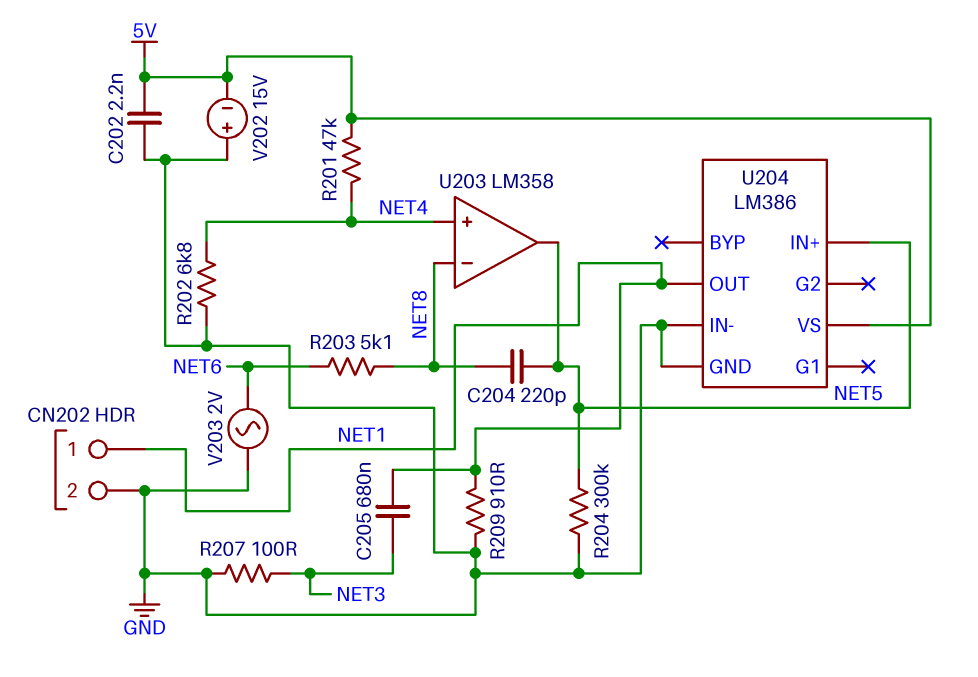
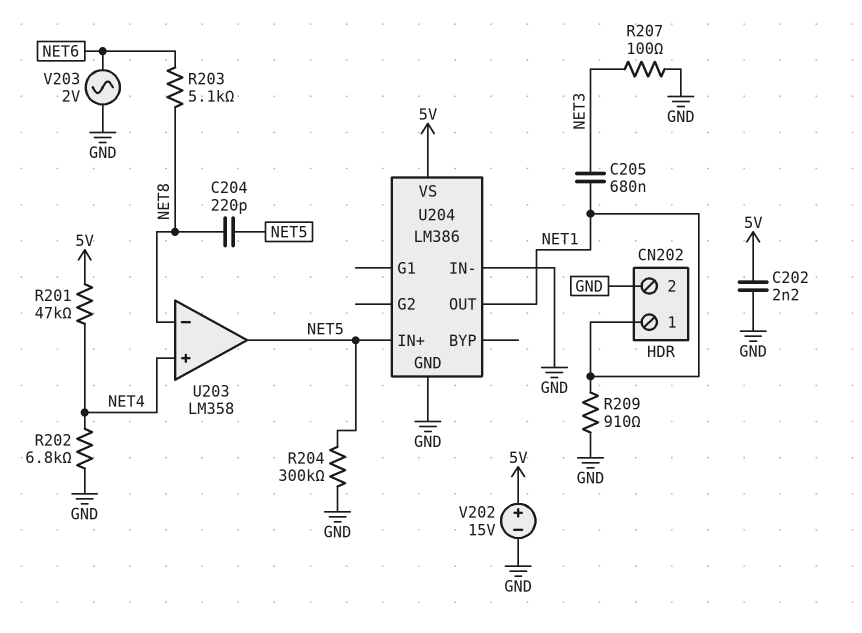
V202: 15V (plus GND, minus 5V) -> 15V (plus 5V, minus GND)

